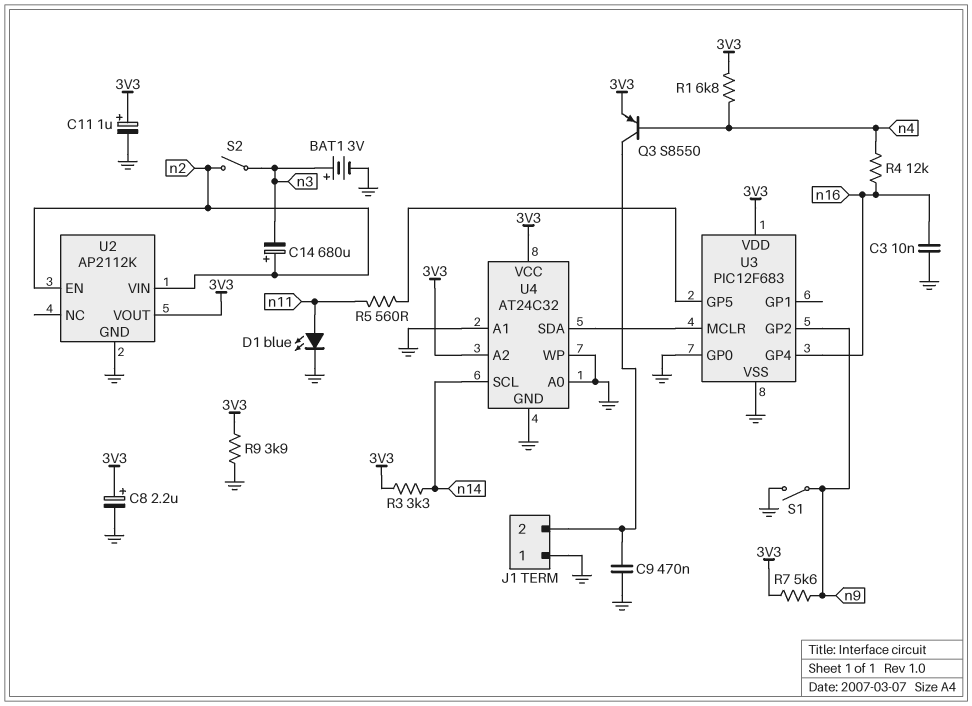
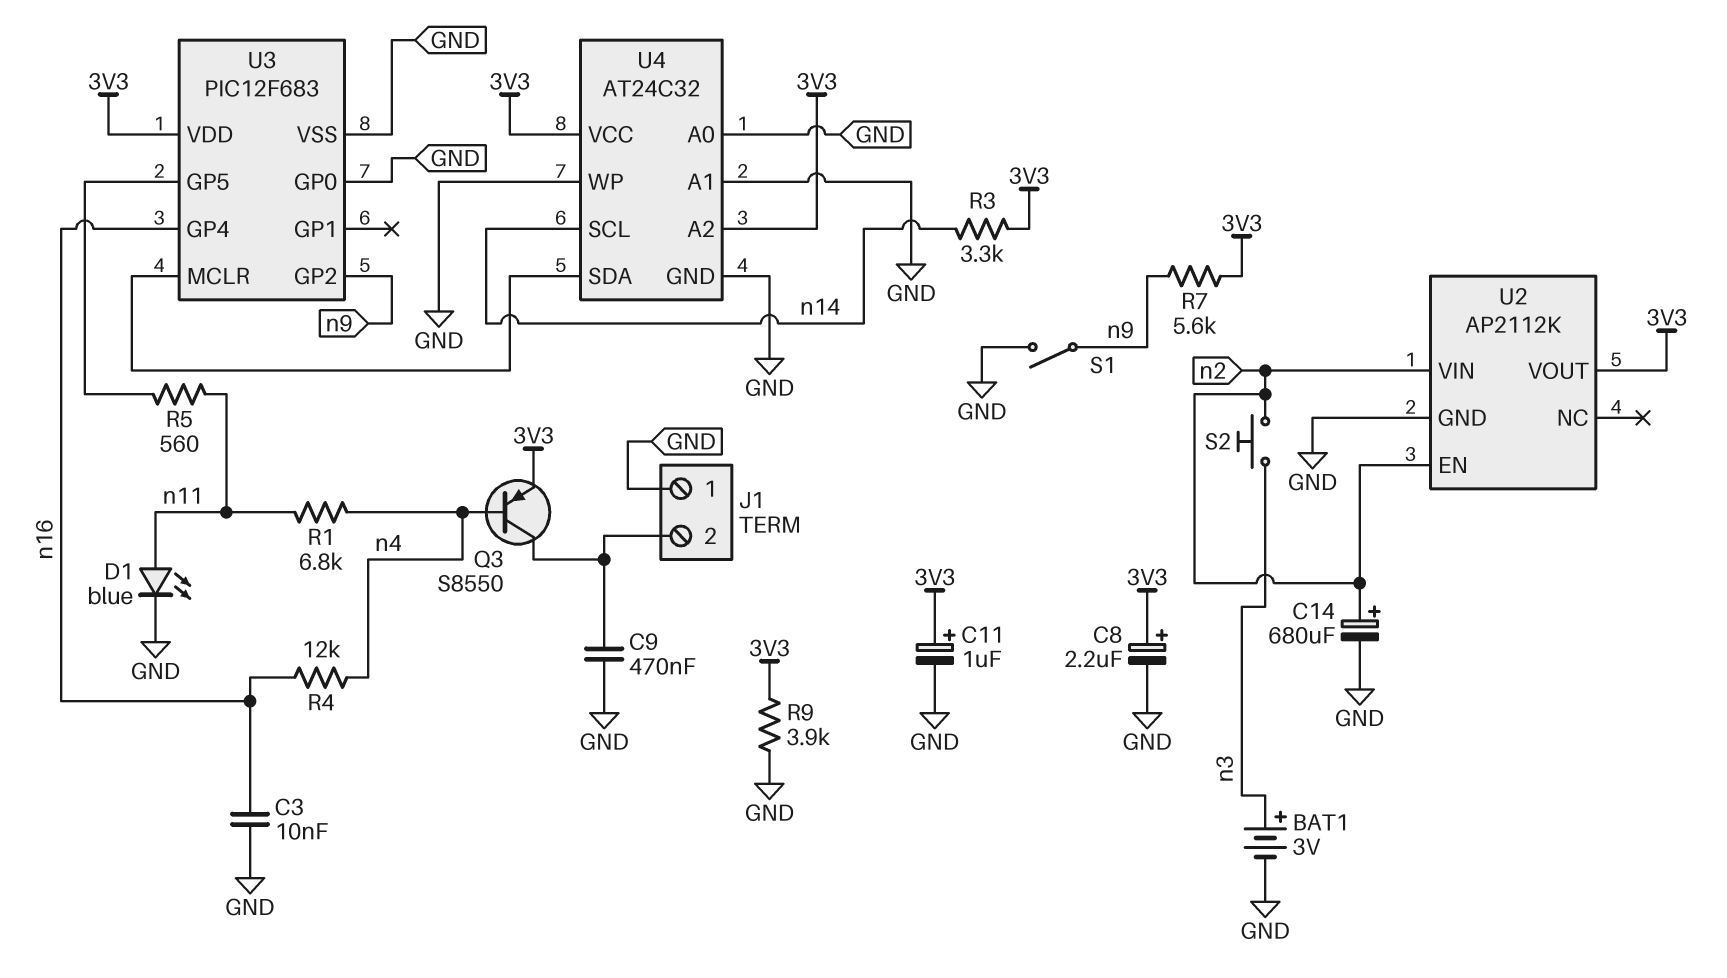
C14: 680uF (plus n2, minus n3) -> 680uF (plus n2, minus GND)
R1: 6.8k (3V3, n4) -> 6.8k (n4, n11)
S2: switch (n2, n3) -> button (n2, n3)

